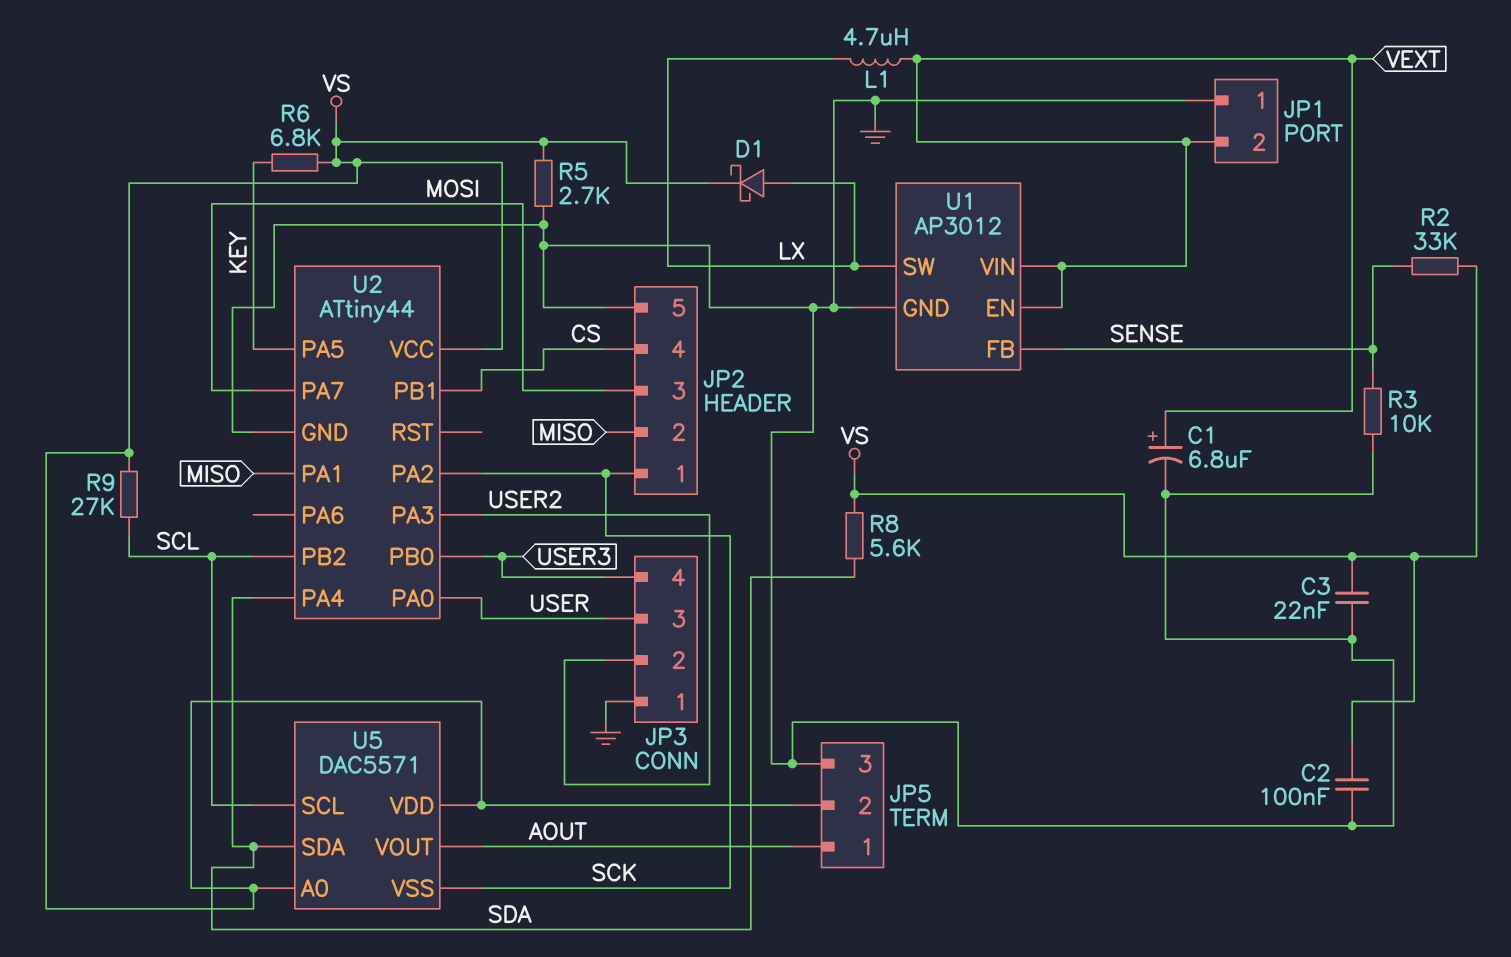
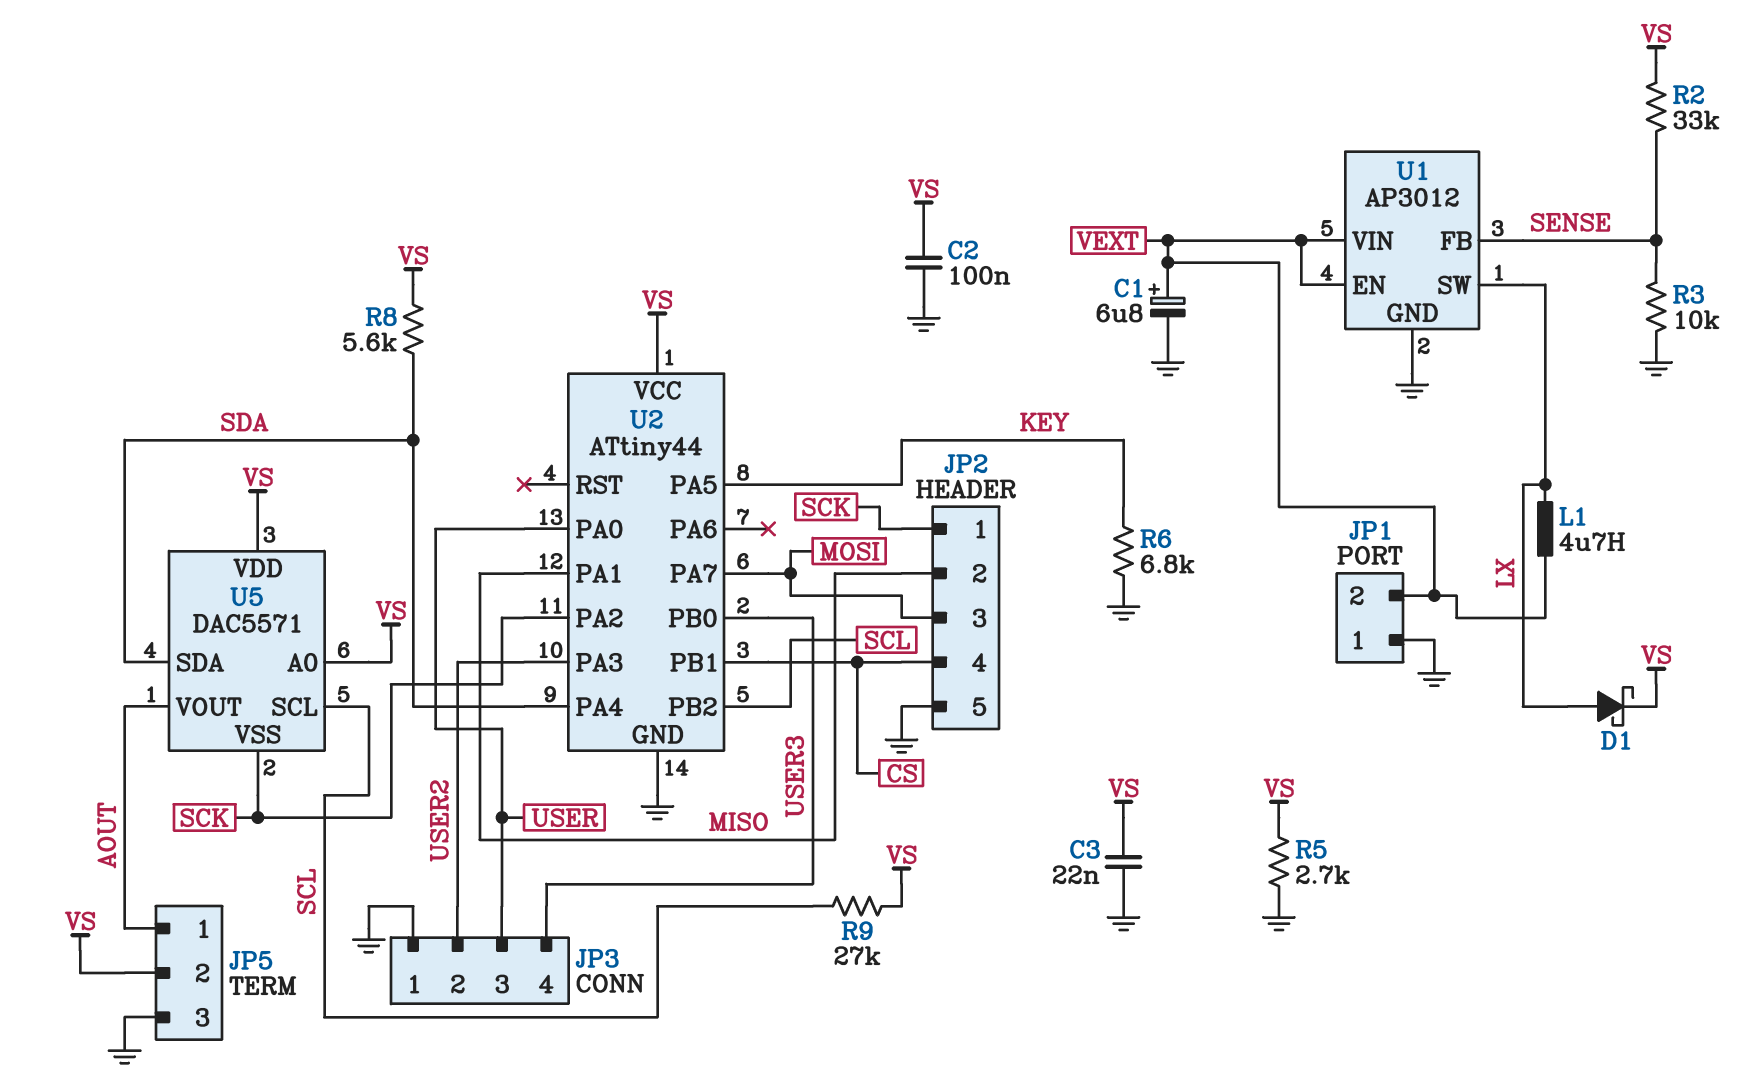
R6: 6.8k (KEY, VS) -> 6.8k (GND, KEY)

